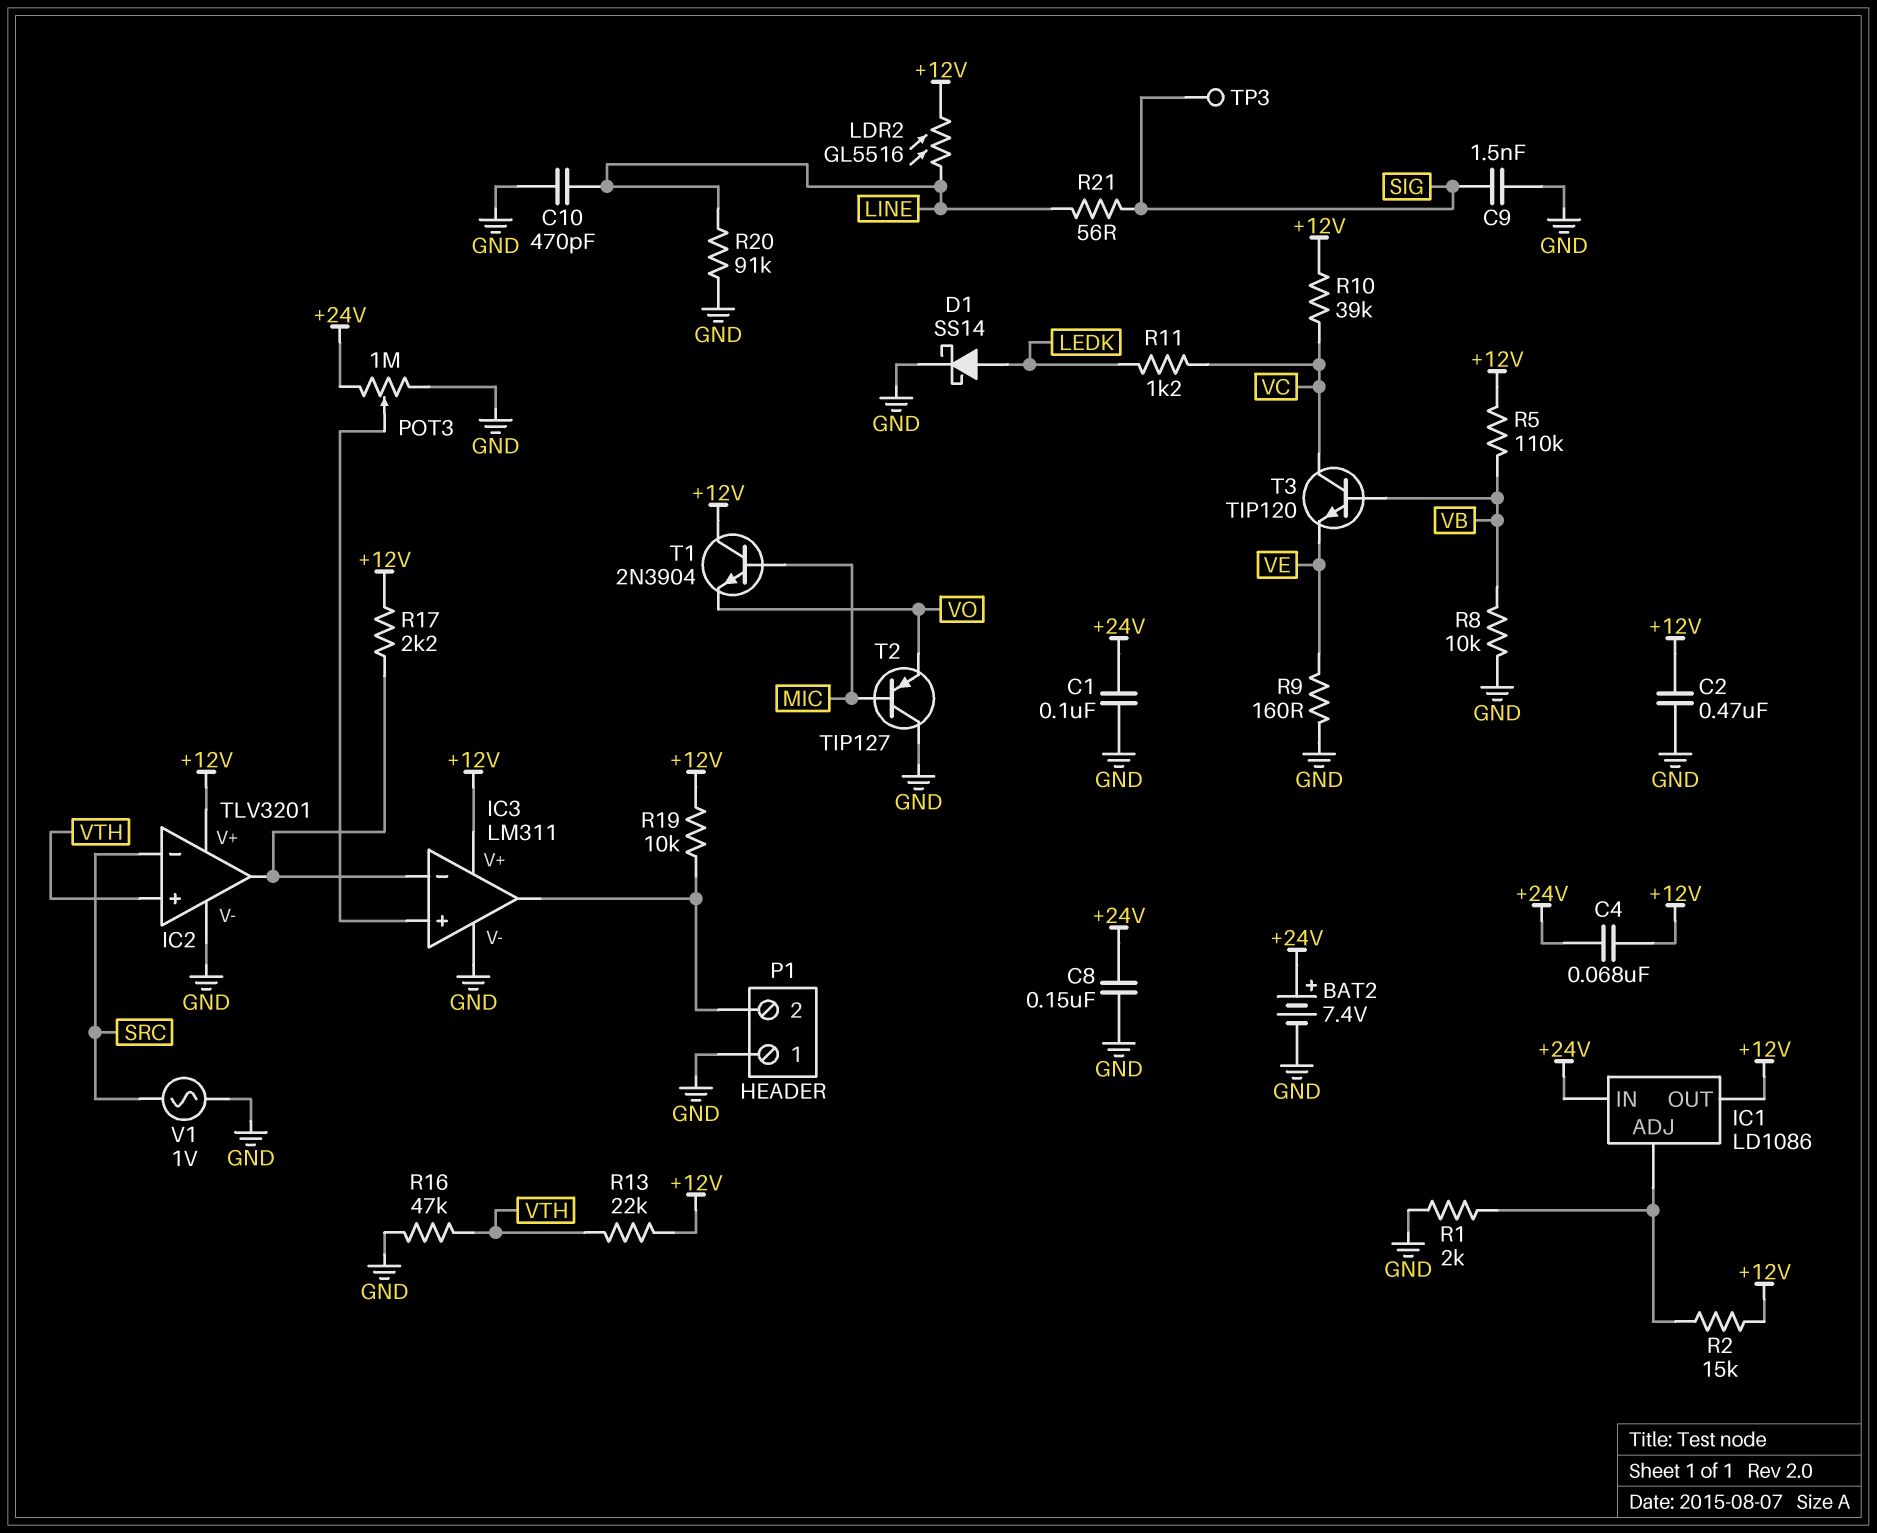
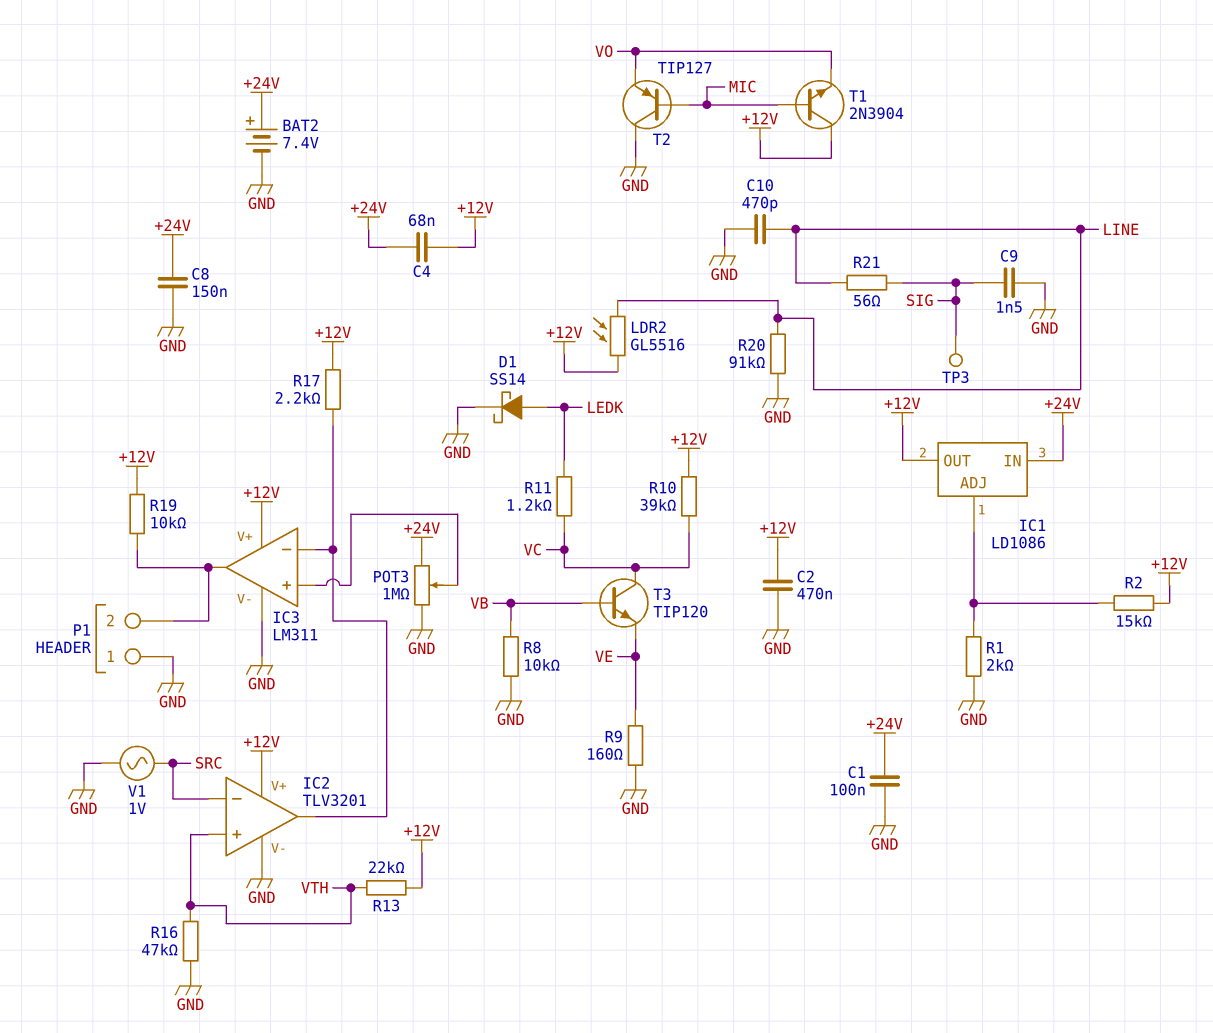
R5: 110k (+12V, VB) -> none

